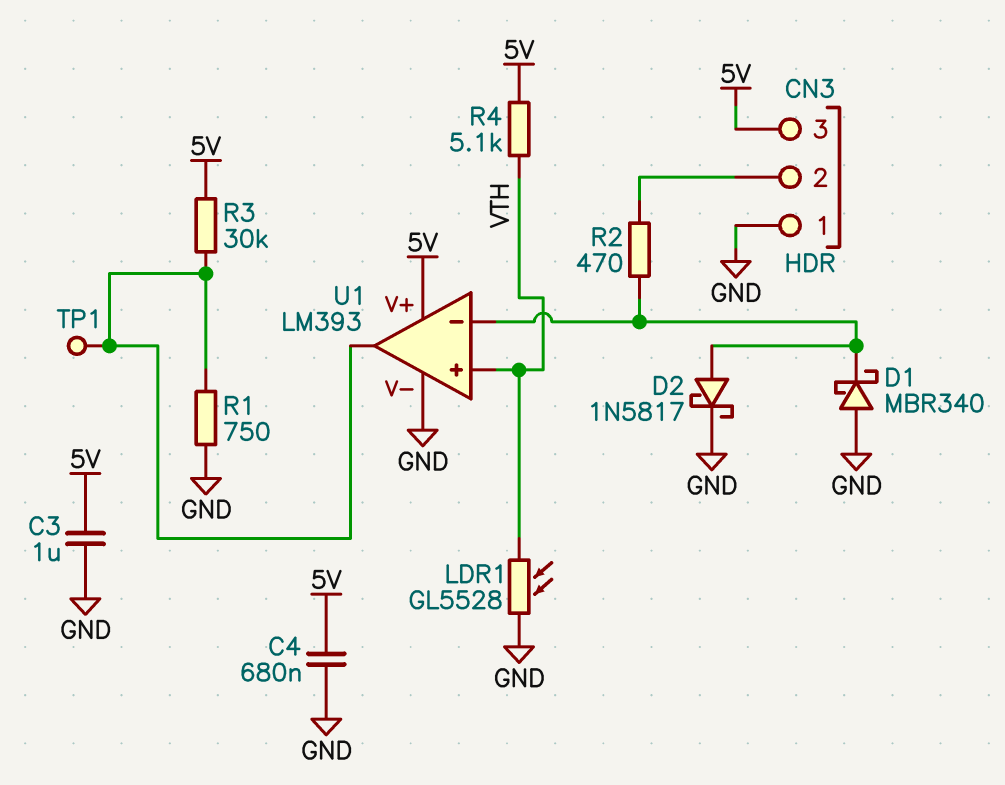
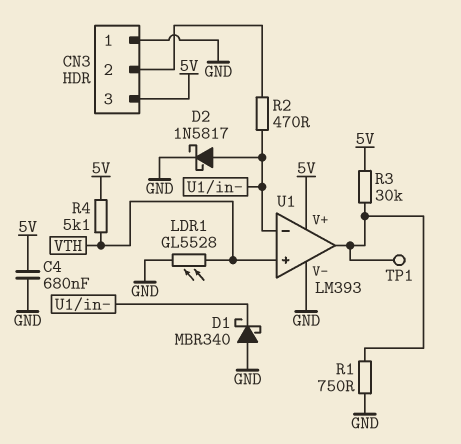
C3: 1uF (5V, GND) -> none

